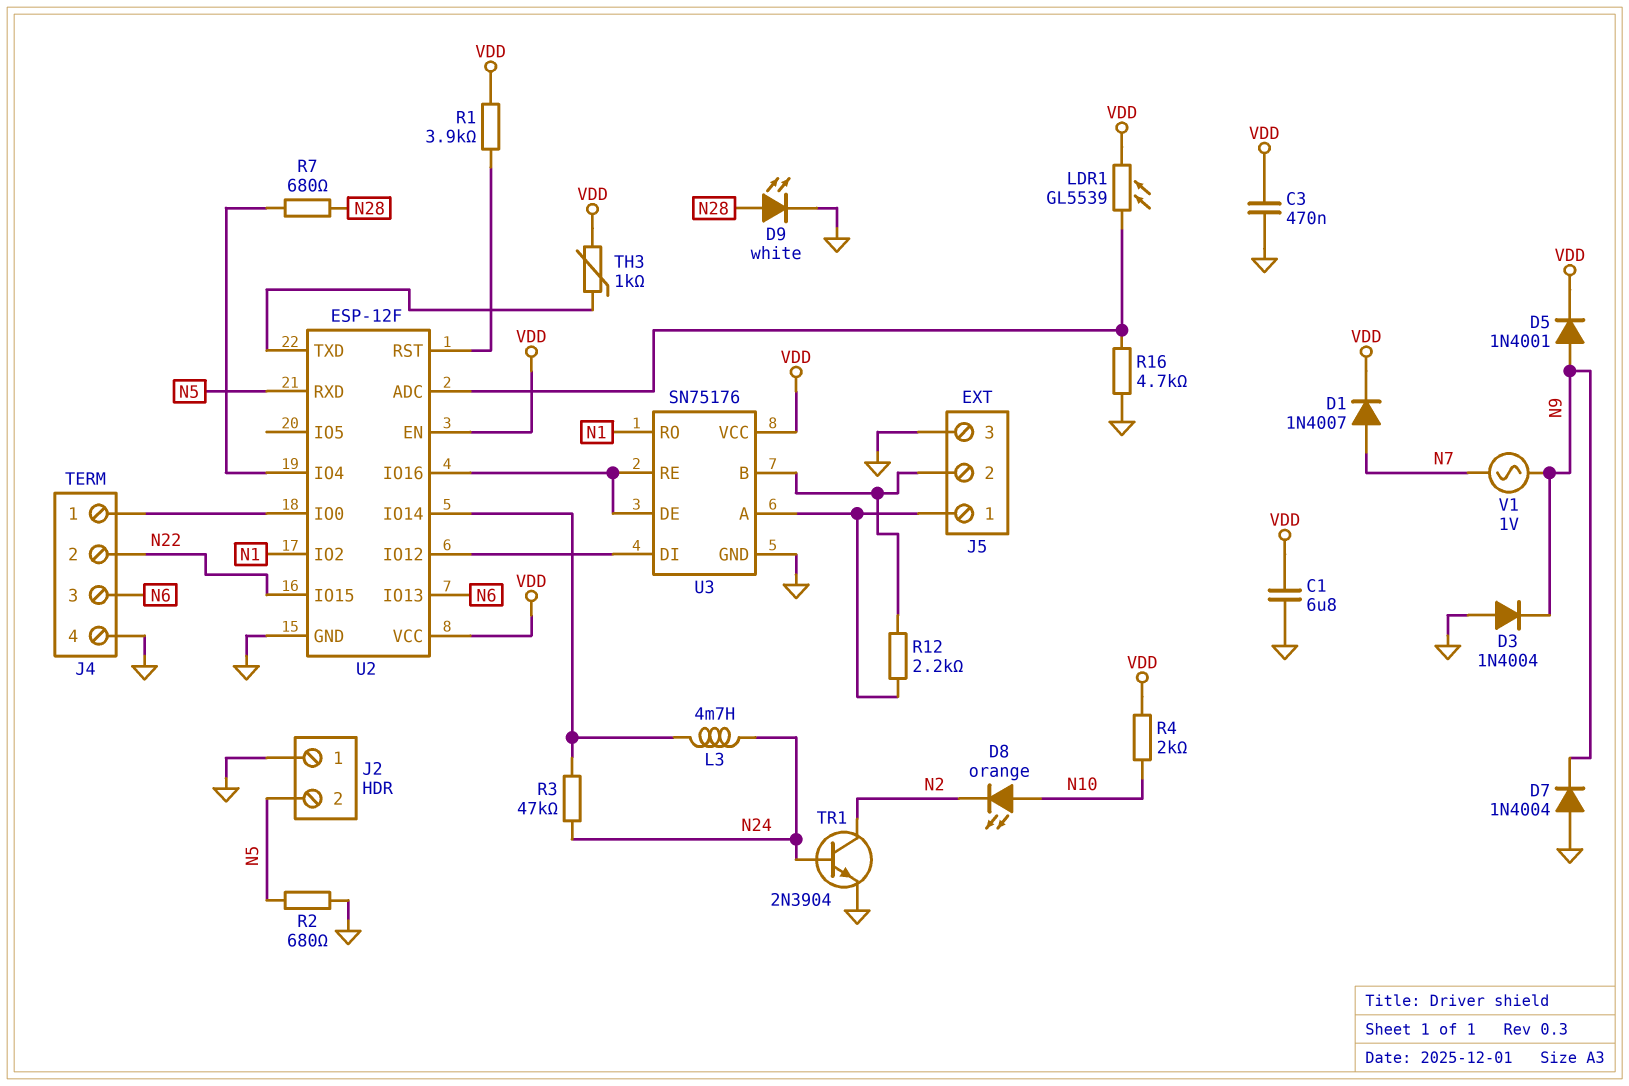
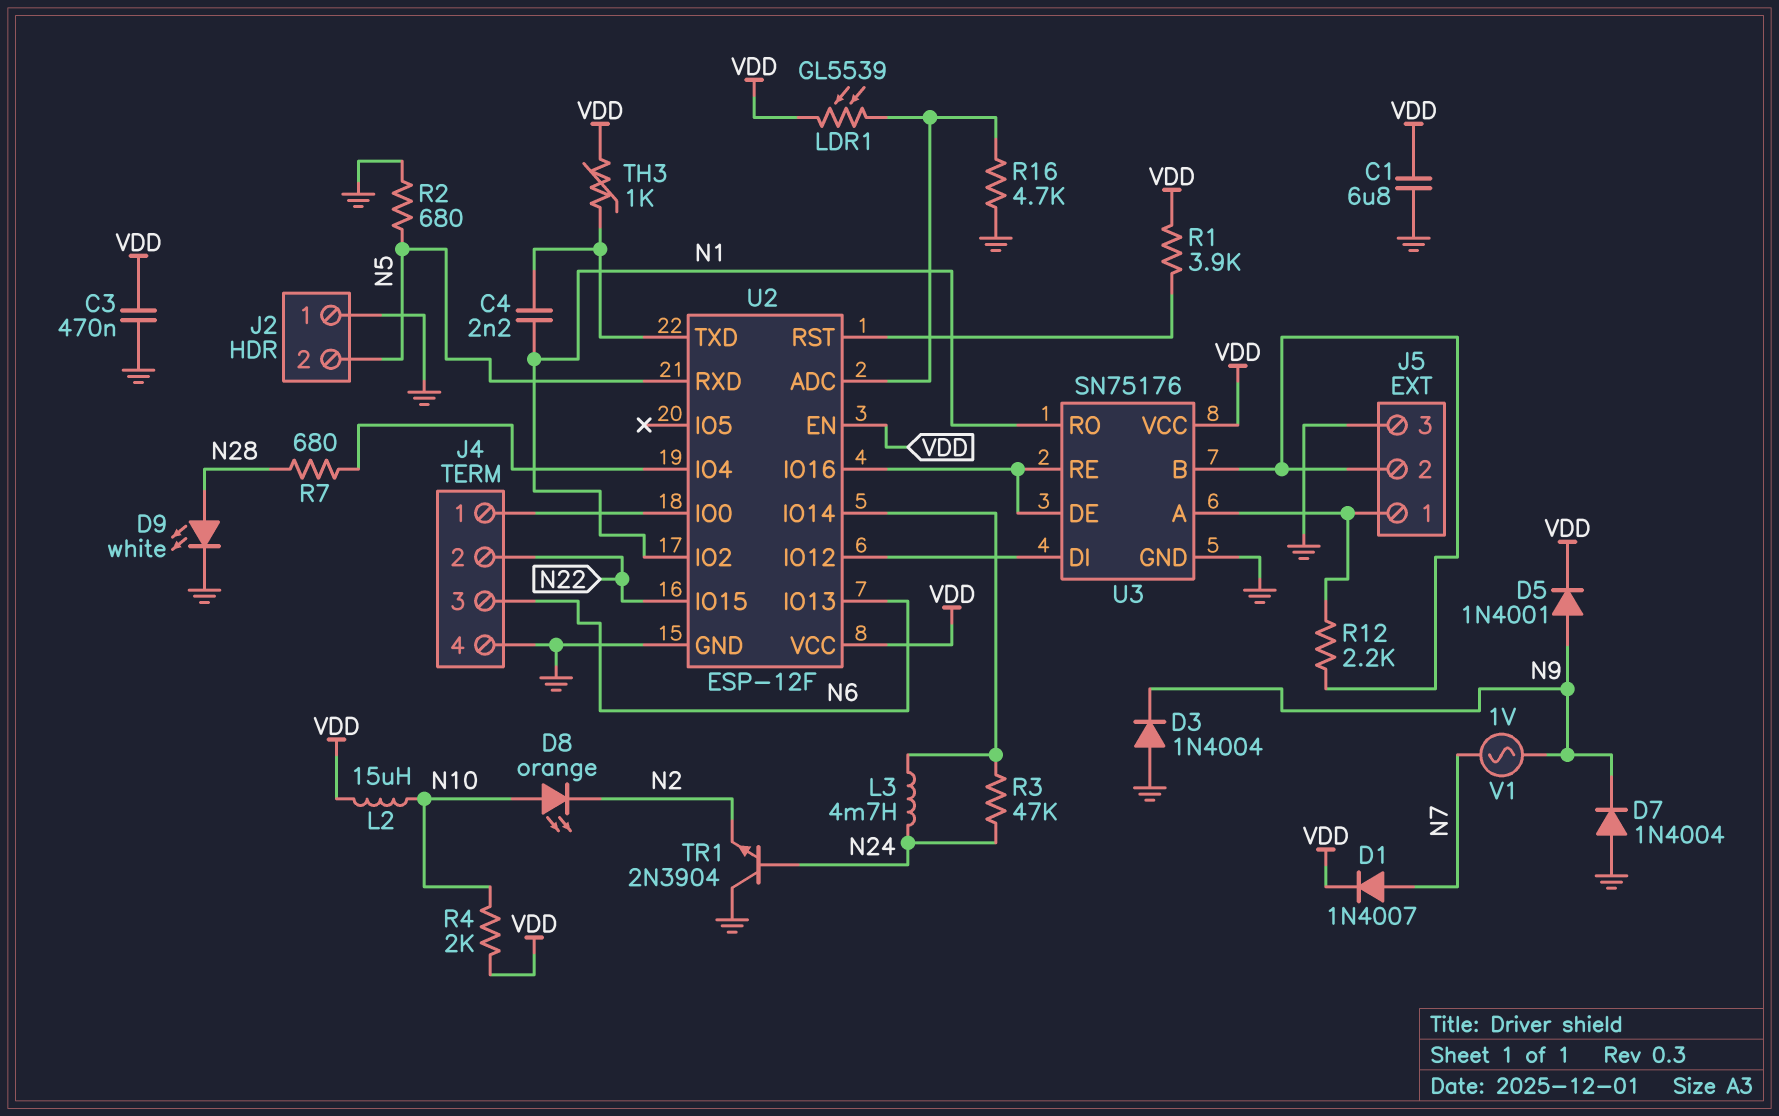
C4: none -> 2.2nF (N1, U2/TXD)
L2: none -> 15uH (N10, VDD)
TR1: NPN 2N3904 (B N24, C N2, E GND) -> NPN 2N3904 (B N24, C GND, E N2)

